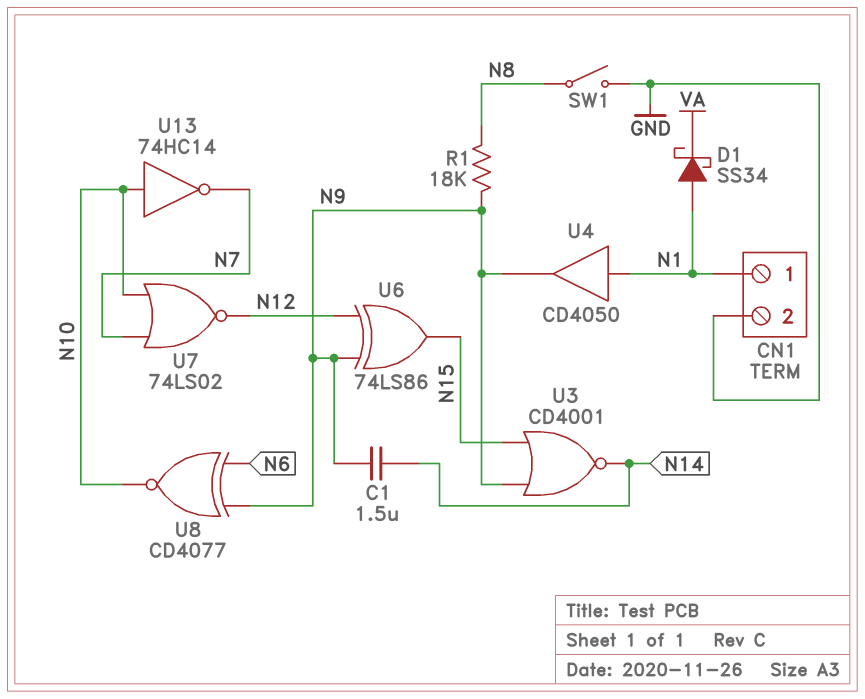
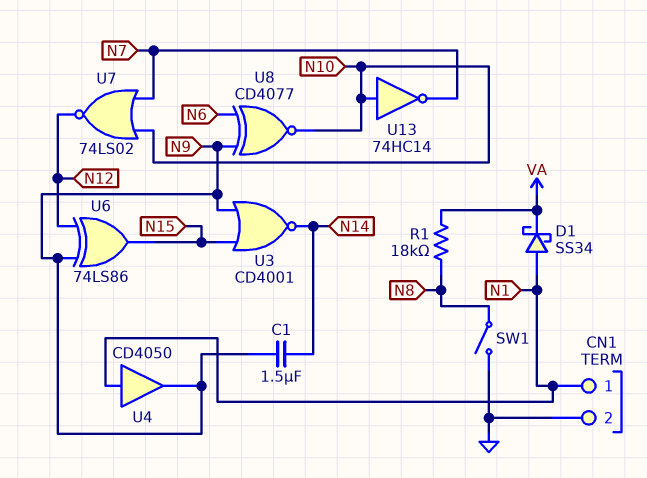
R1: 18k (N8, N9) -> 18k (N8, VA)

